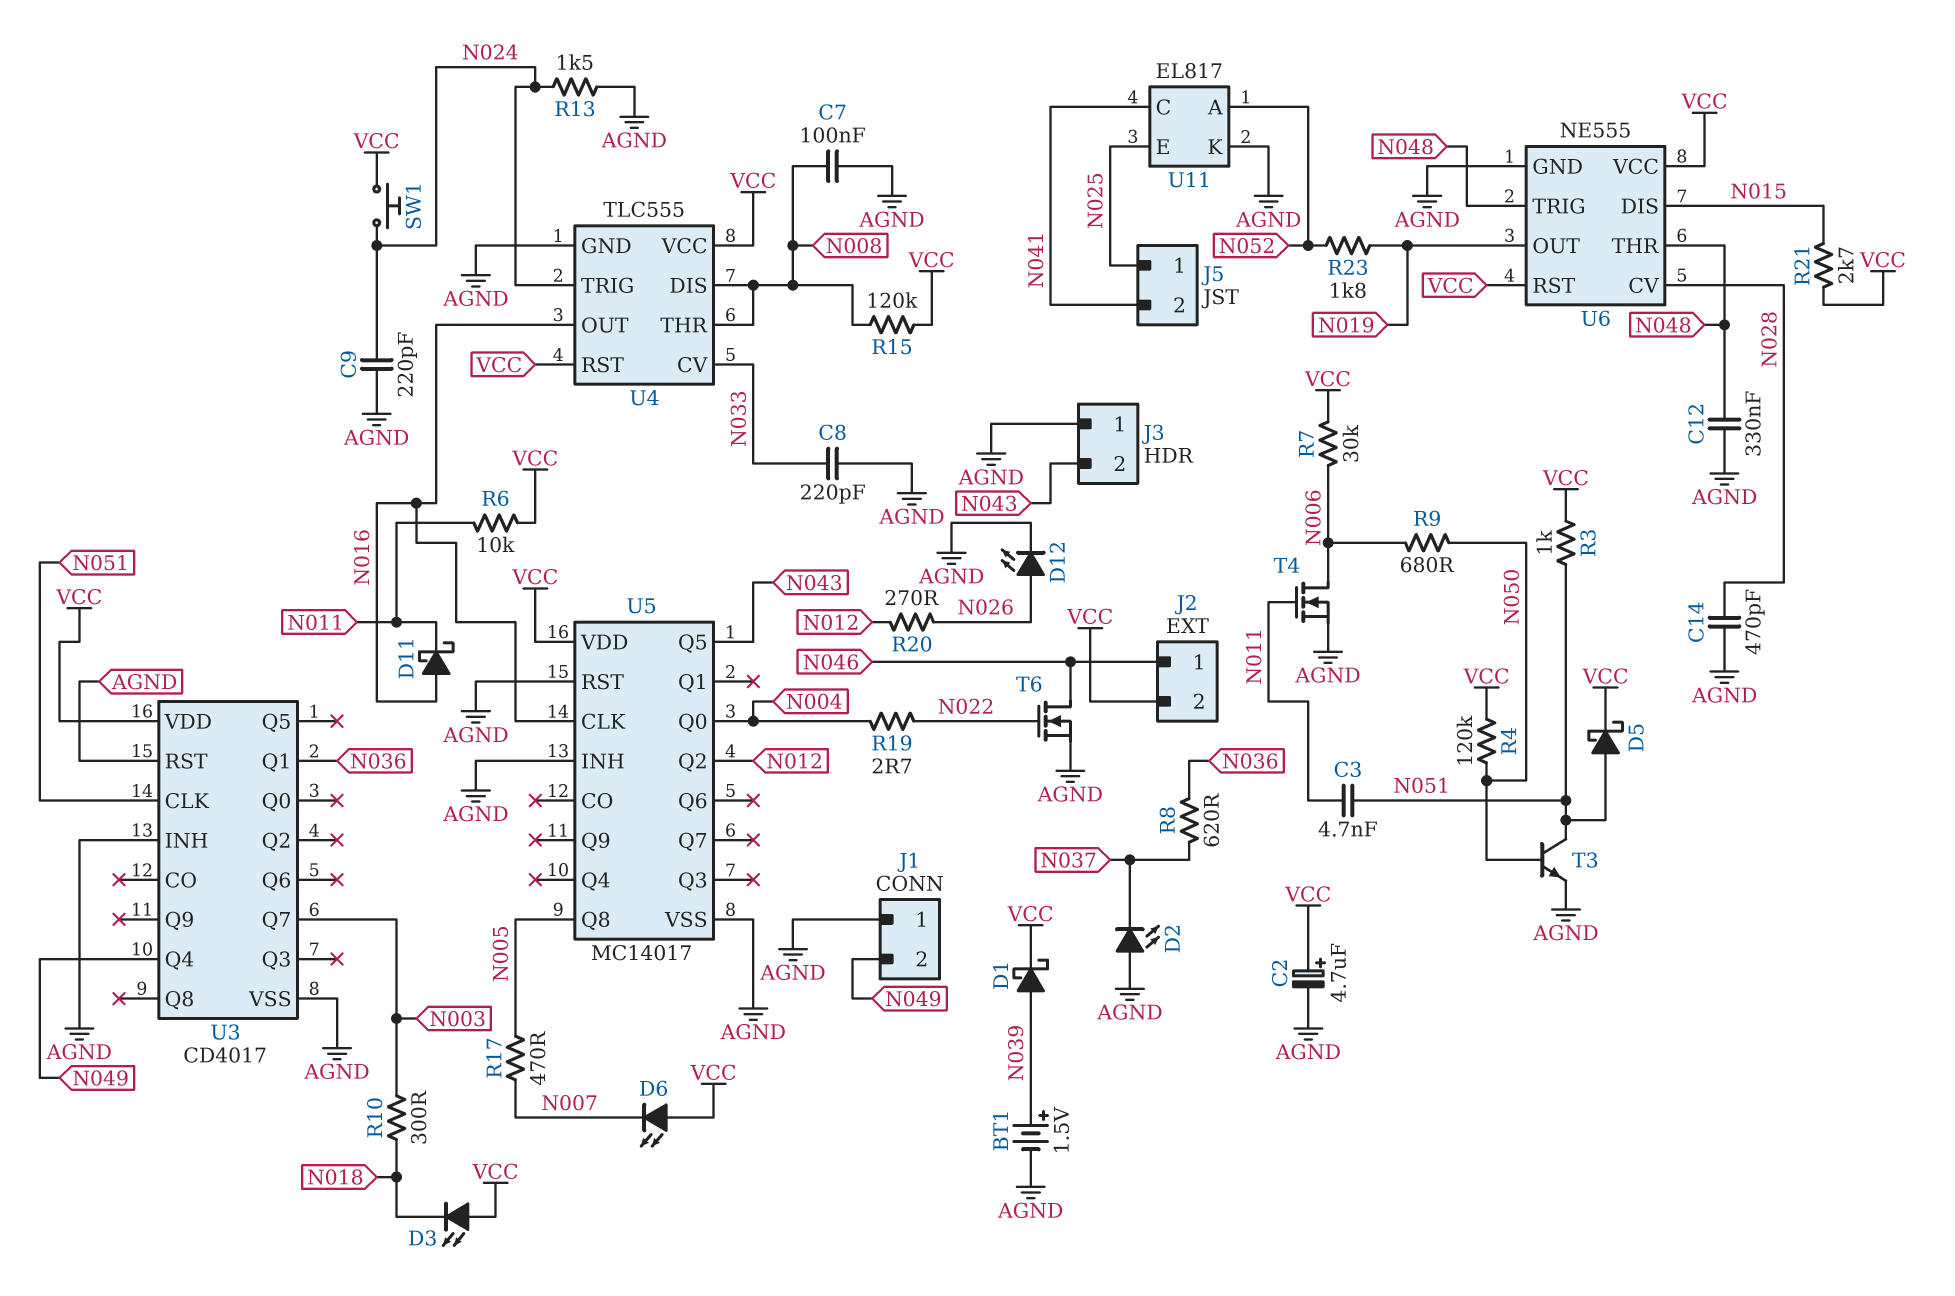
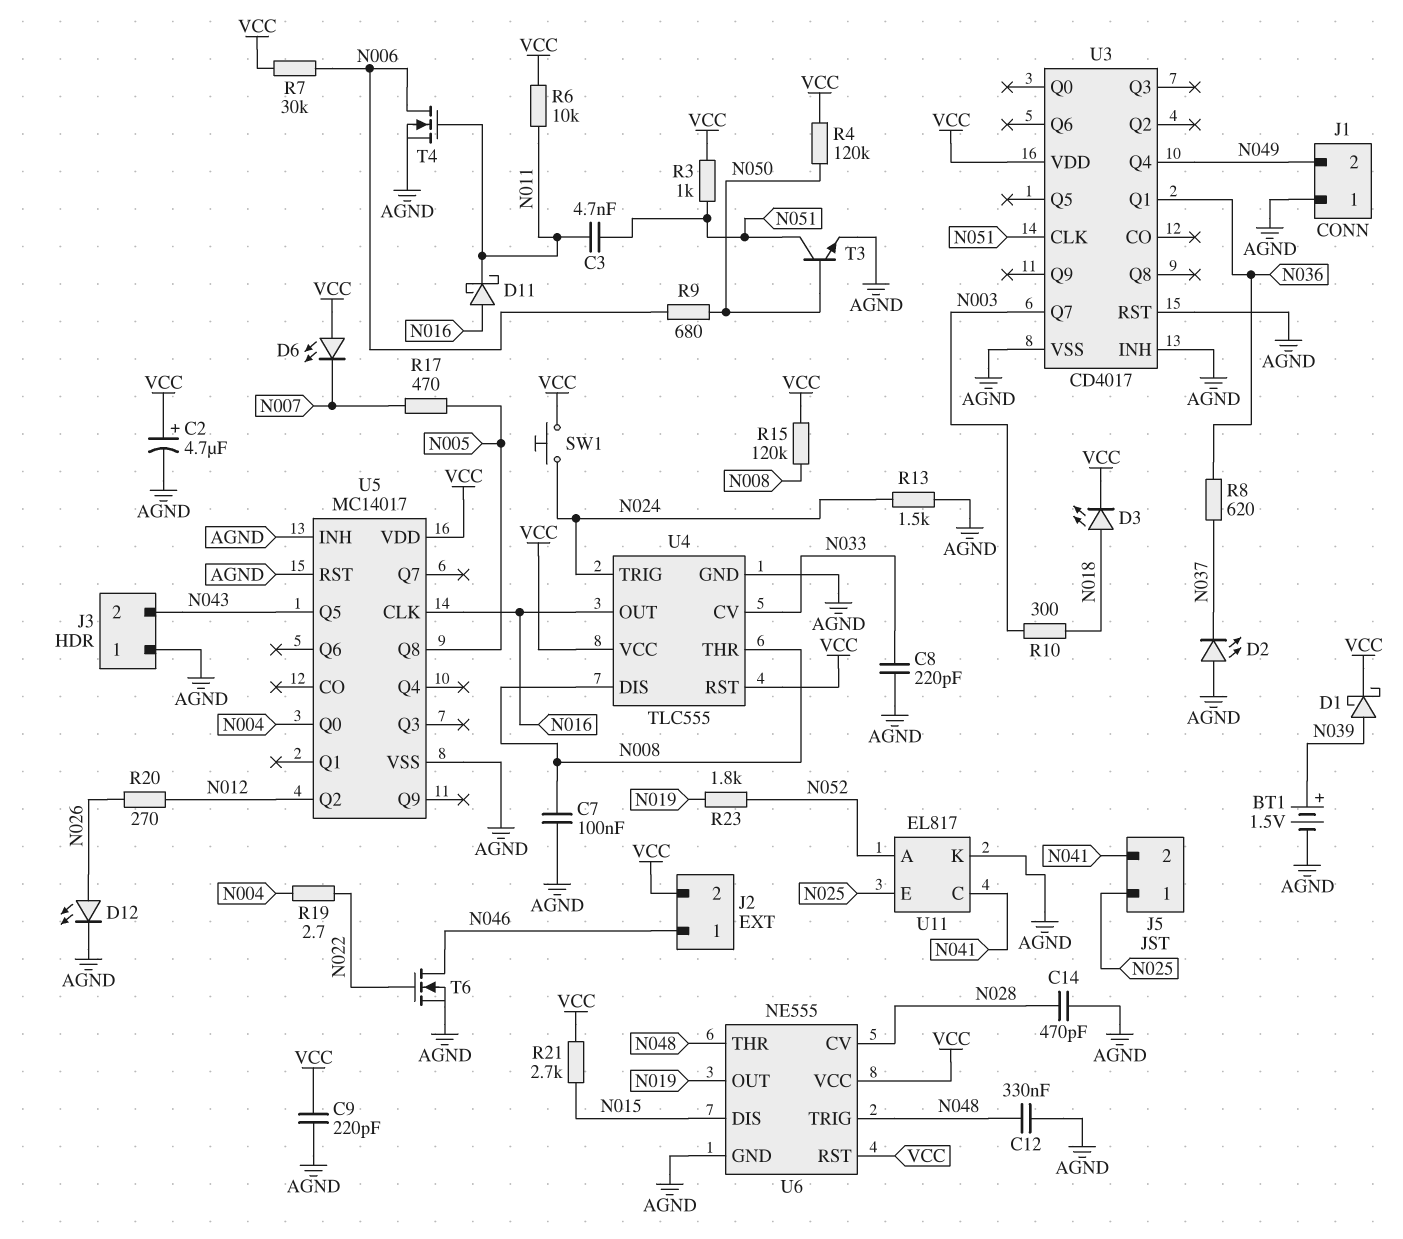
C9: 220pF (AGND, N024) -> 220pF (AGND, VCC)
D3: LED (A VCC, K N018) -> LED (A N018, K VCC)
D5: schottky (A N051, K VCC) -> none

